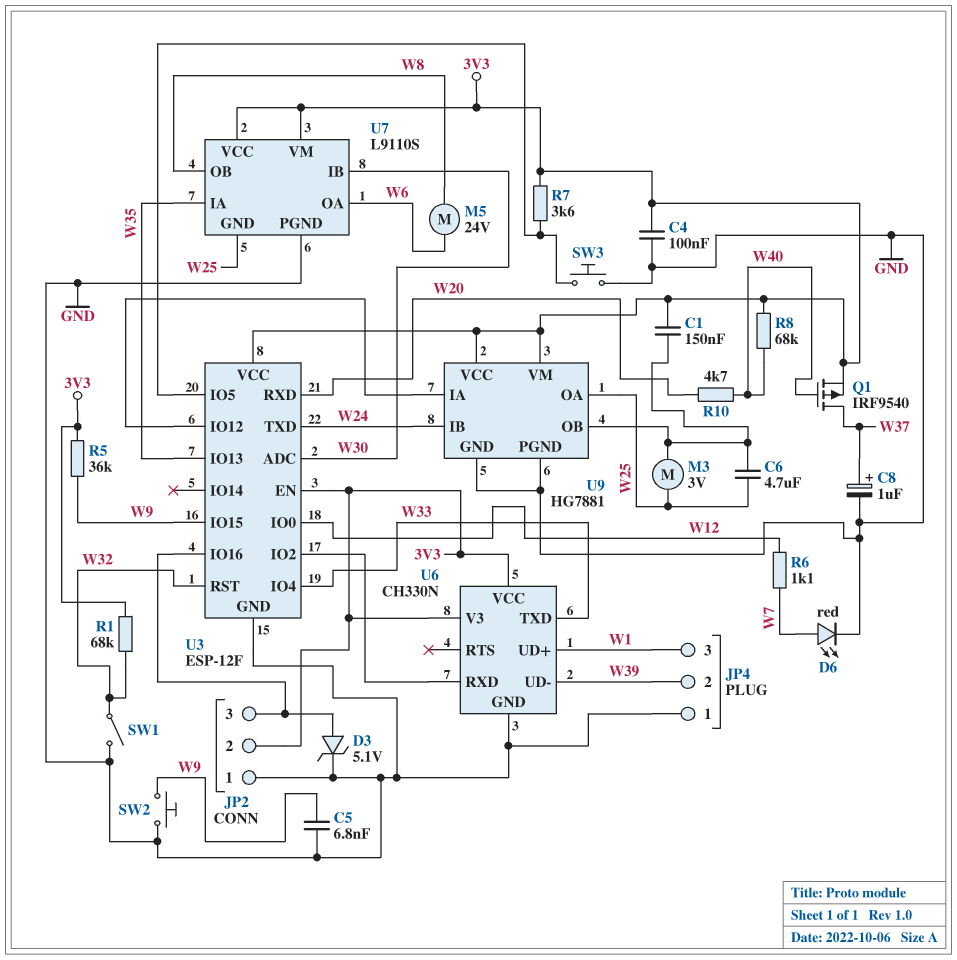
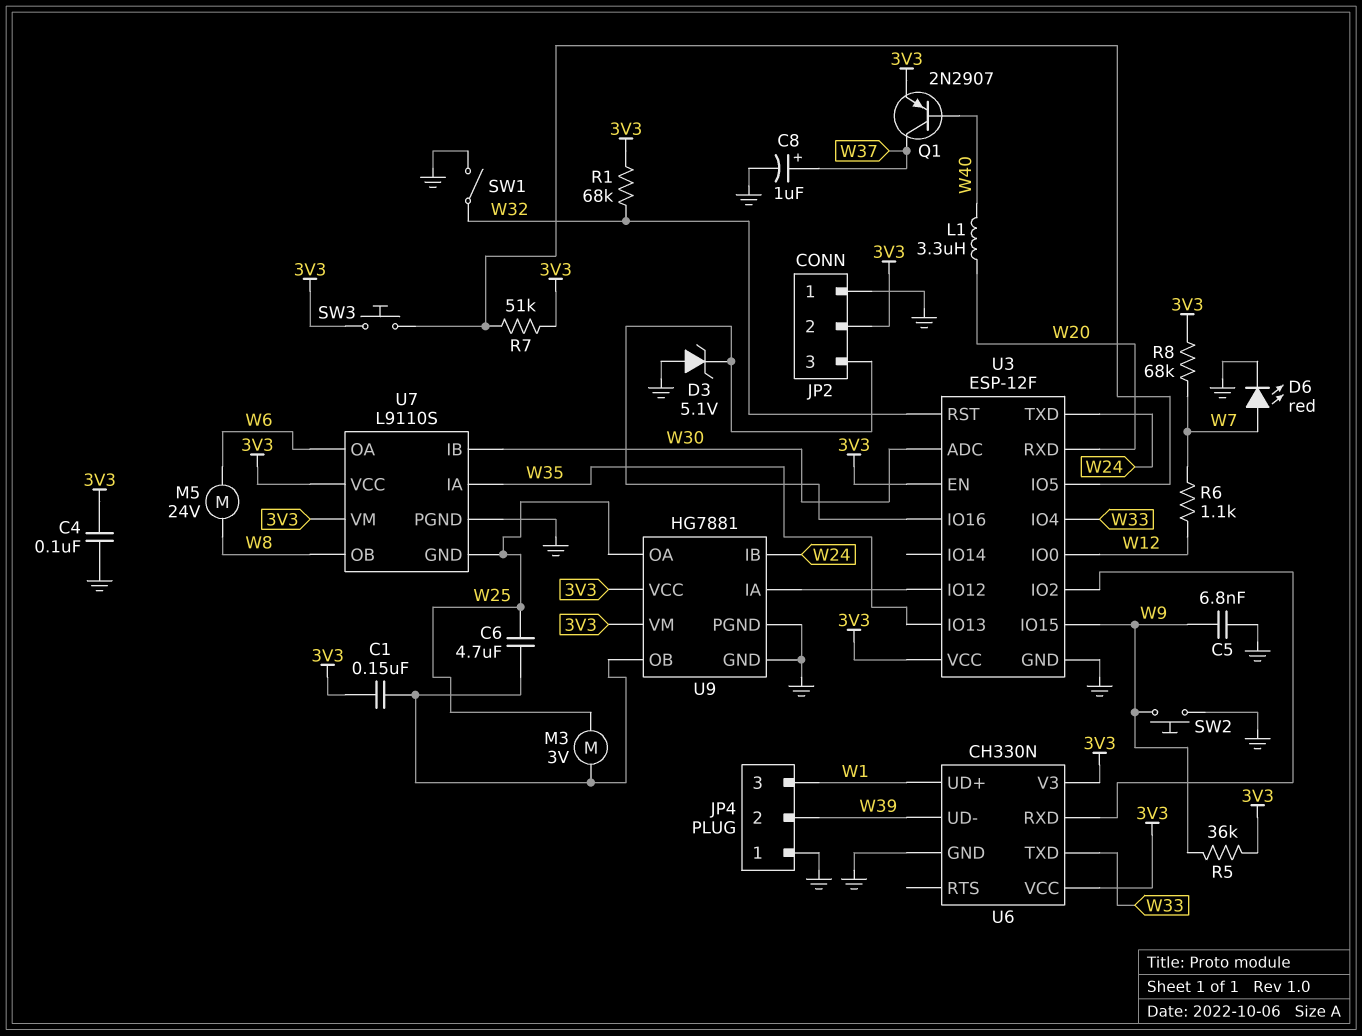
D3: zener 5.1V (A JP2/3, K GND) -> zener 5.1V (A GND, K JP2/3)
L1: none -> 3.3uH (W20, W40)
Q1: PMOS IRF9540 (G W40, D W37, S 3V3) -> PNP 2N2907 (B W40, C W37, E 3V3)
R7: 3.6k (3V3, U3/IO5) -> 51k (3V3, U3/IO5)
R8: 68k (3V3, W40) -> 68k (3V3, W7)
R10: 4.7k (W20, W40) -> none
SW3: button (GND, U3/IO5) -> button (3V3, U3/IO5)

